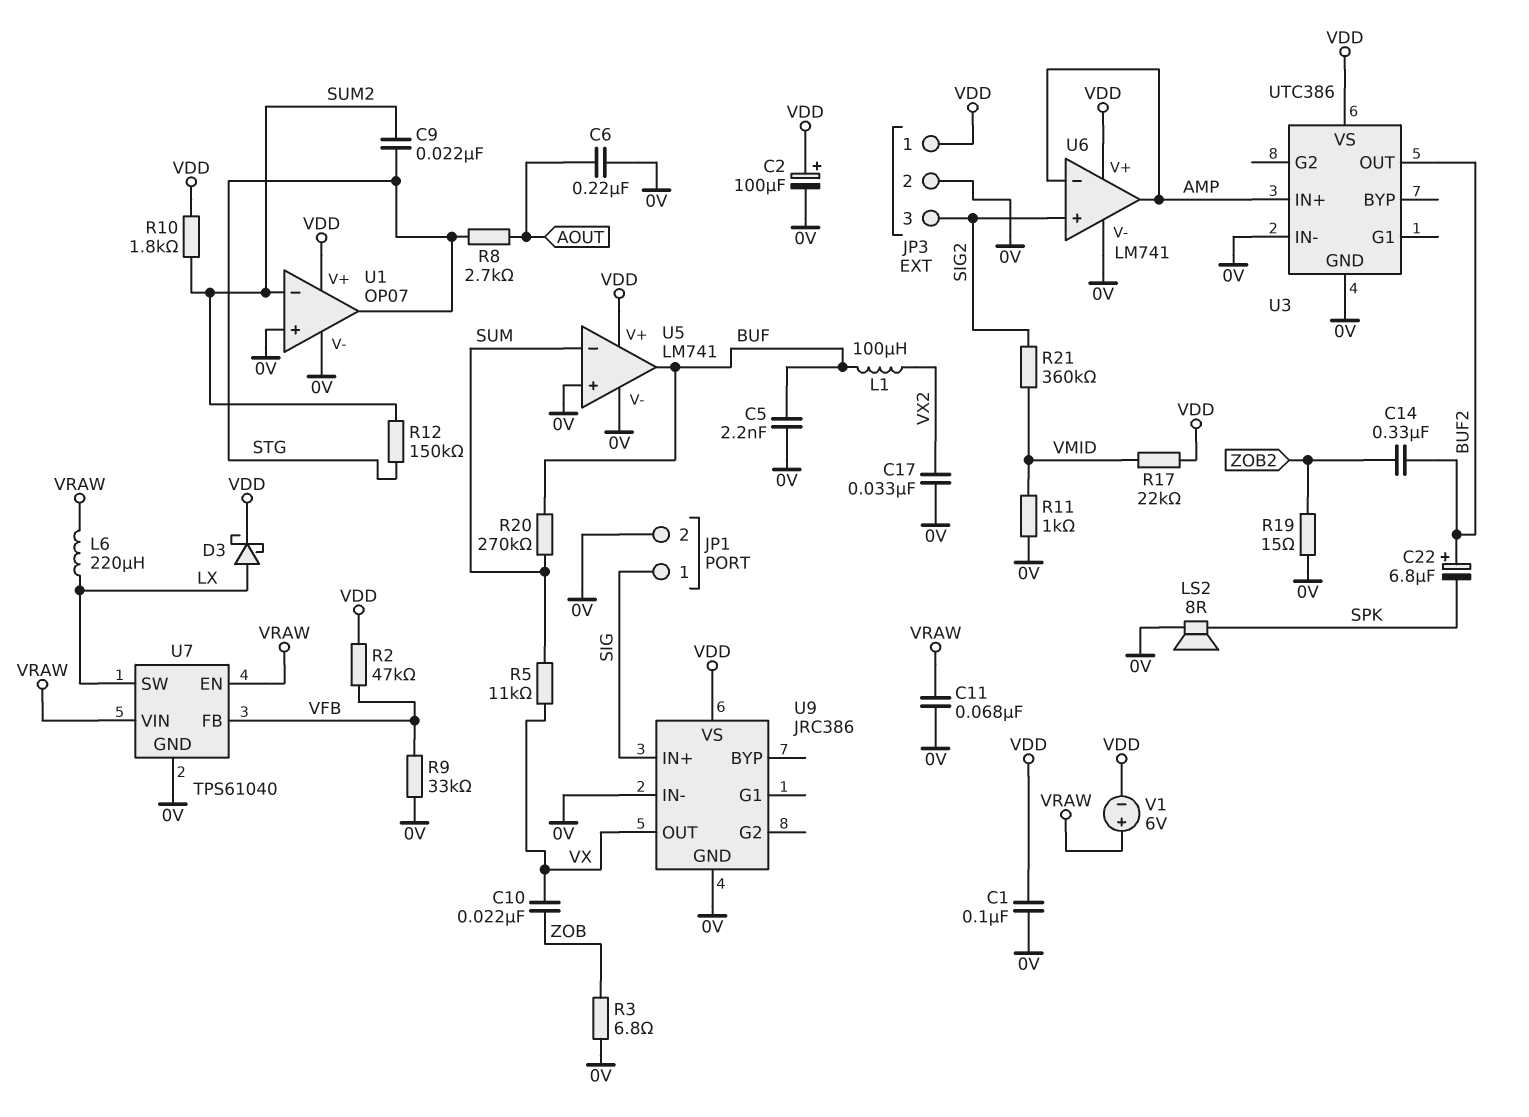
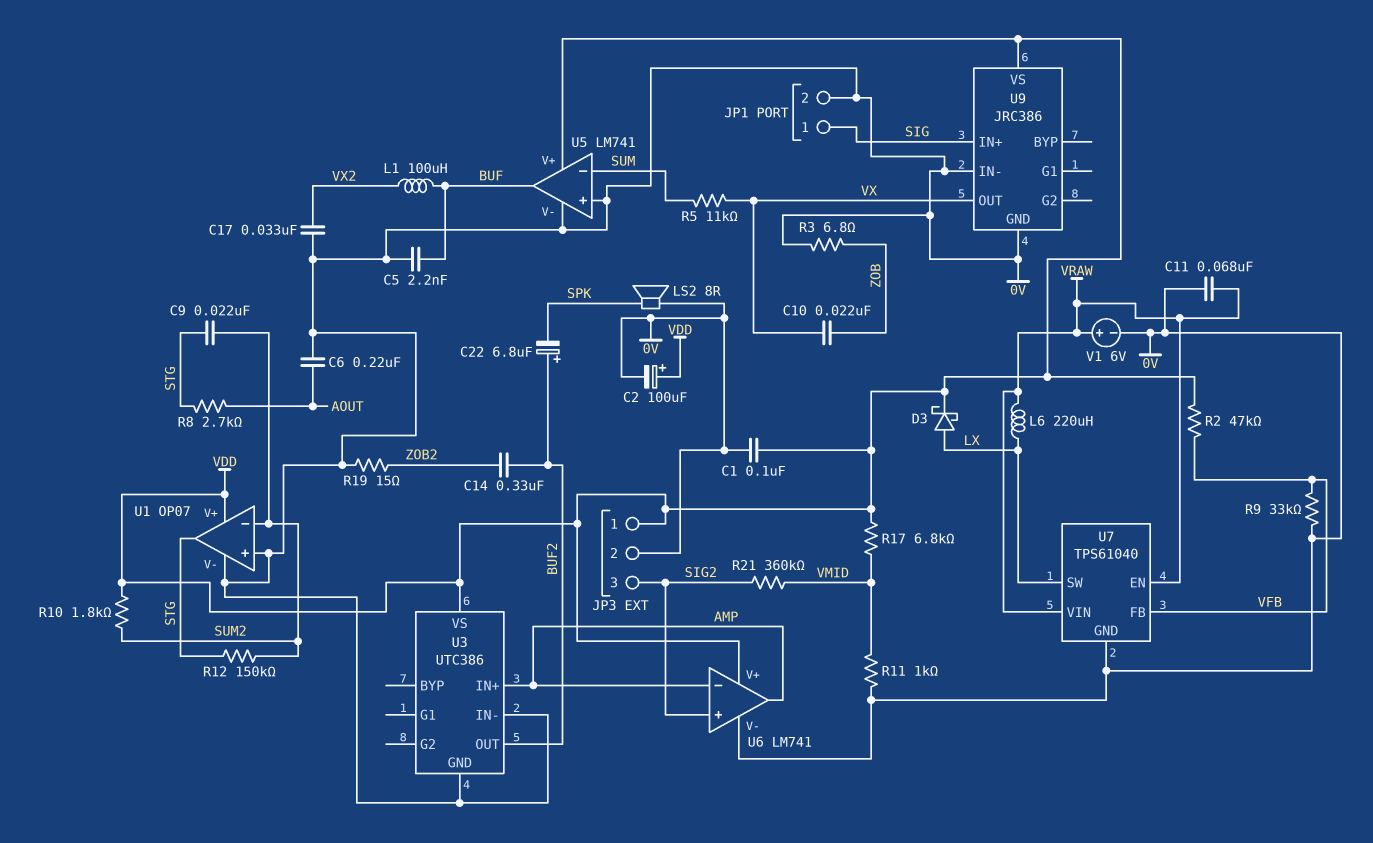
R17: 22k (VDD, VMID) -> 6.8k (VDD, VMID)
R20: 270k (BUF, SUM) -> none
V1: 6V (plus VRAW, minus VDD) -> 6V (plus VRAW, minus 0V)

